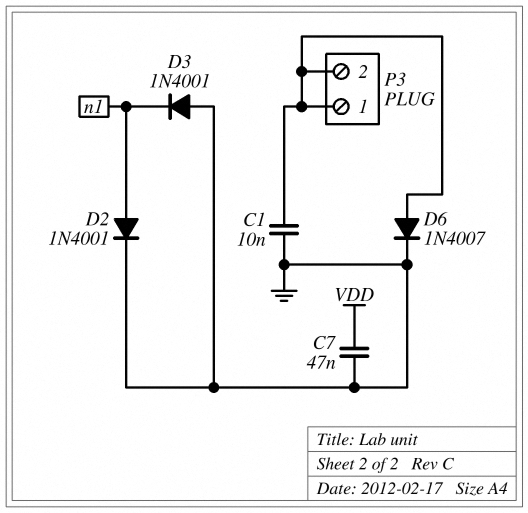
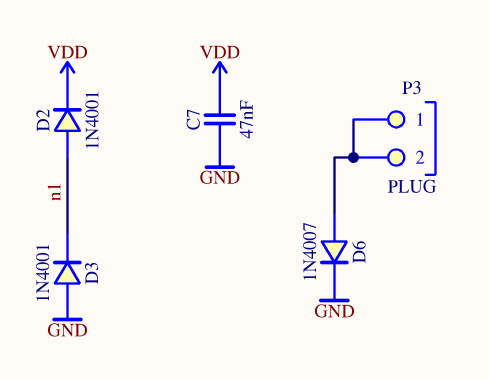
C1: 10nF (GND, P3/1) -> none
D2: diode 1N4001 (A n1, K GND) -> diode 1N4001 (A n1, K VDD)

